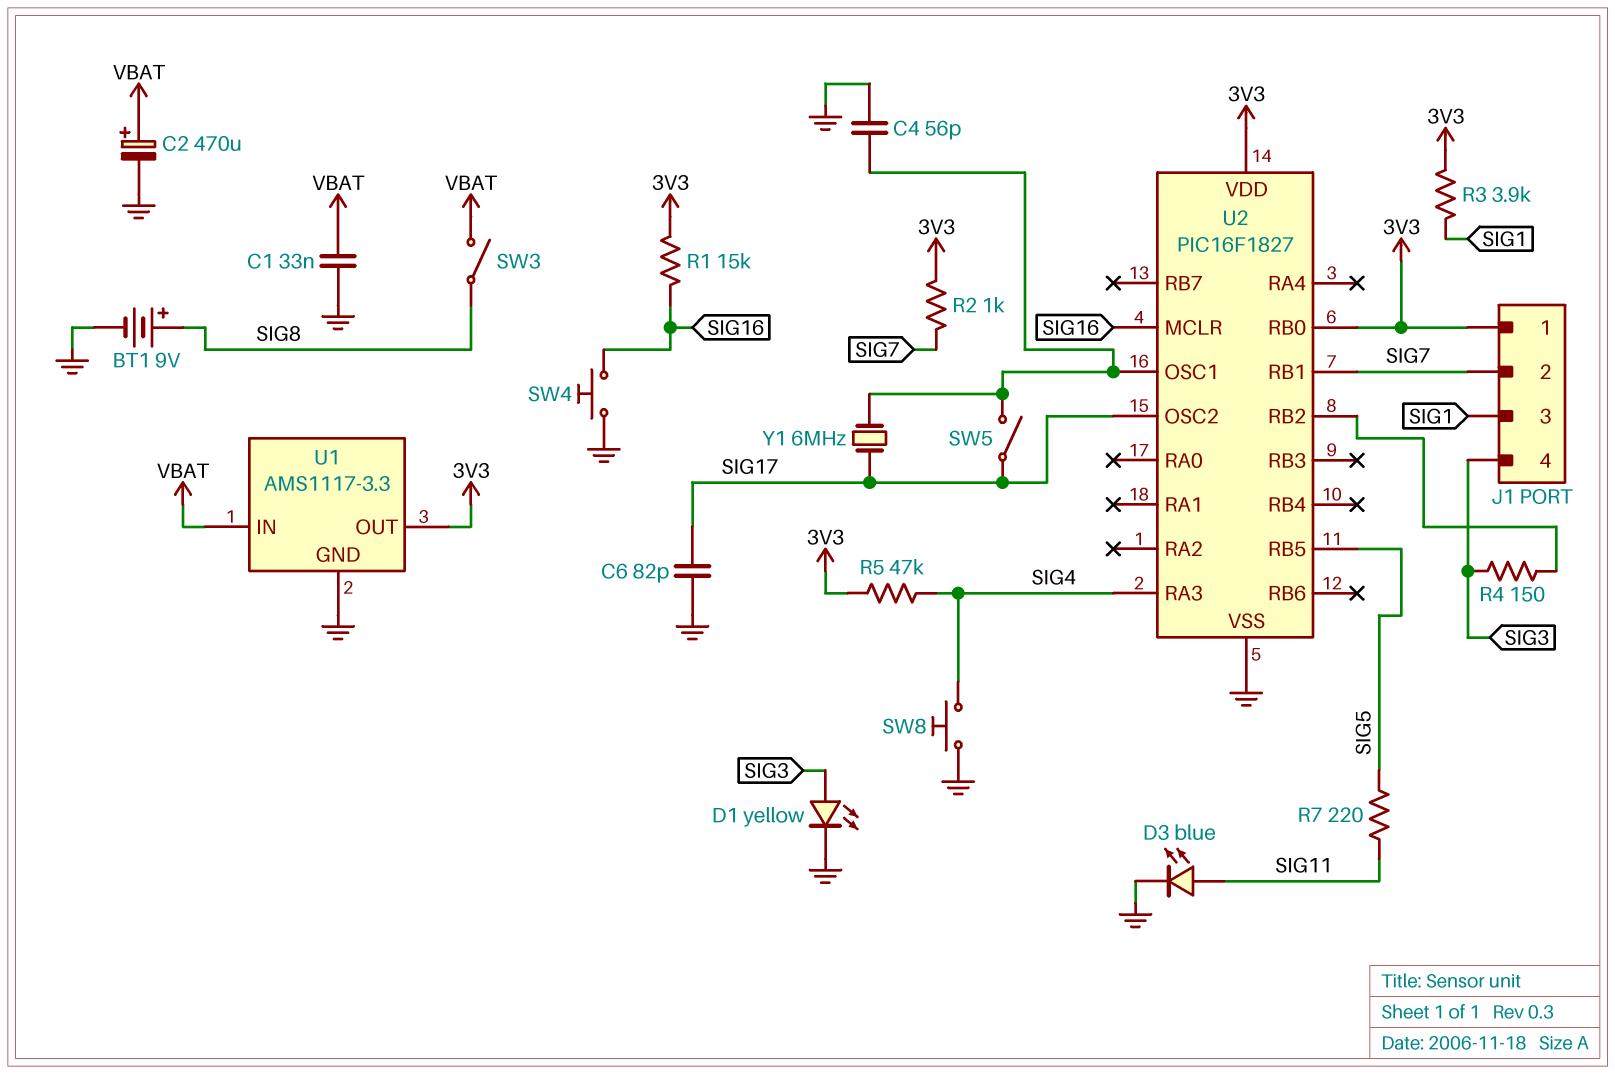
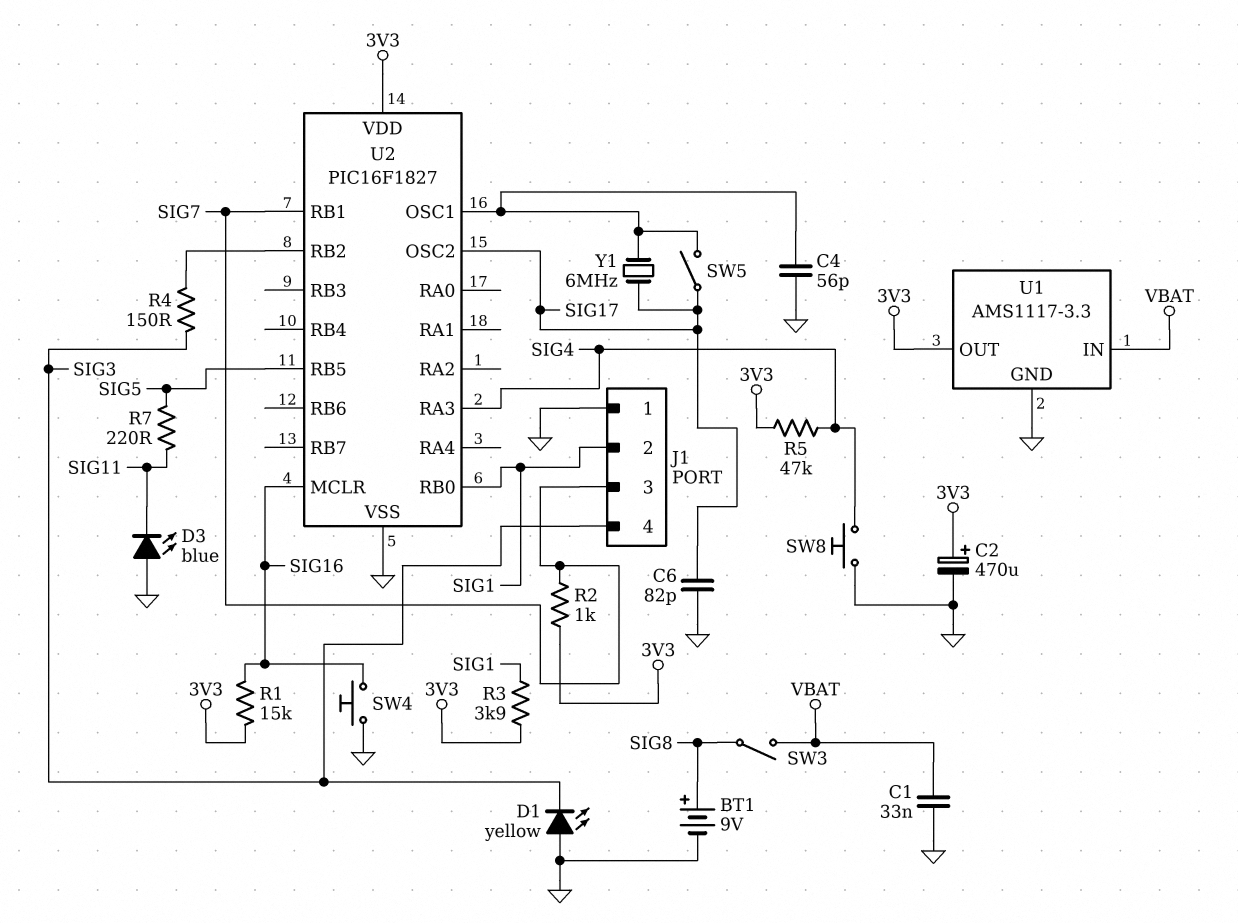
C2: 470uF (plus VBAT, minus GND) -> 470uF (plus 3V3, minus GND)
D1: LED yellow (A SIG3, K GND) -> LED yellow (A GND, K SIG3)
D3: LED blue (A SIG11, K GND) -> LED blue (A GND, K SIG11)
J1 pin 1: 3V3 -> GND
J1 pin 2: SIG7 -> SIG1
J1 pin 3: SIG1 -> SIG7
U2 pin RB0: 3V3 -> SIG1

